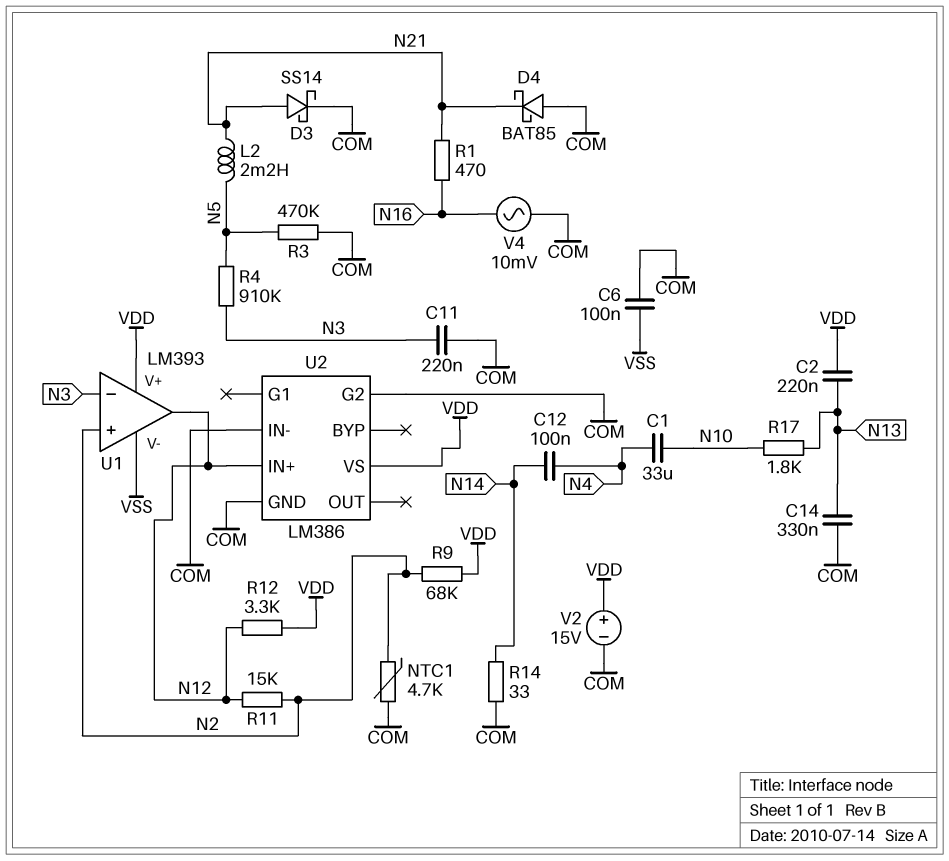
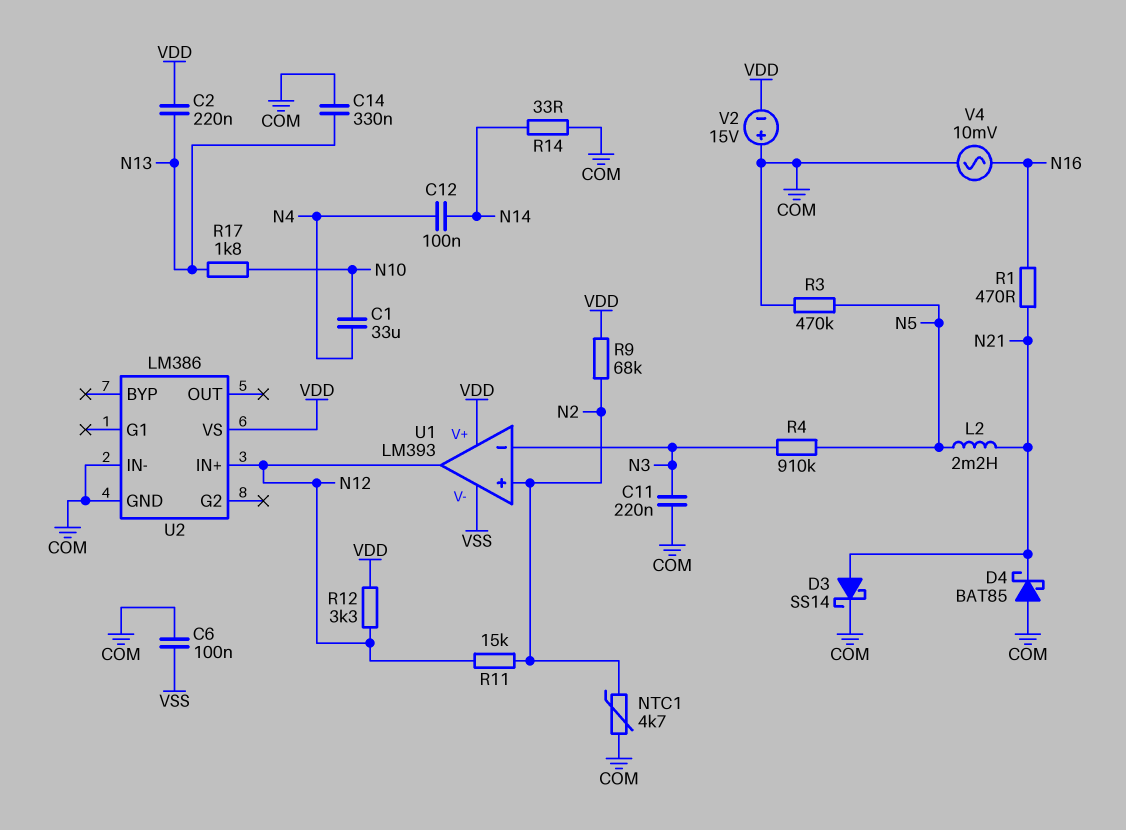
U2 pin G2: COM -> none
V2: 15V (plus VDD, minus COM) -> 15V (plus COM, minus VDD)

